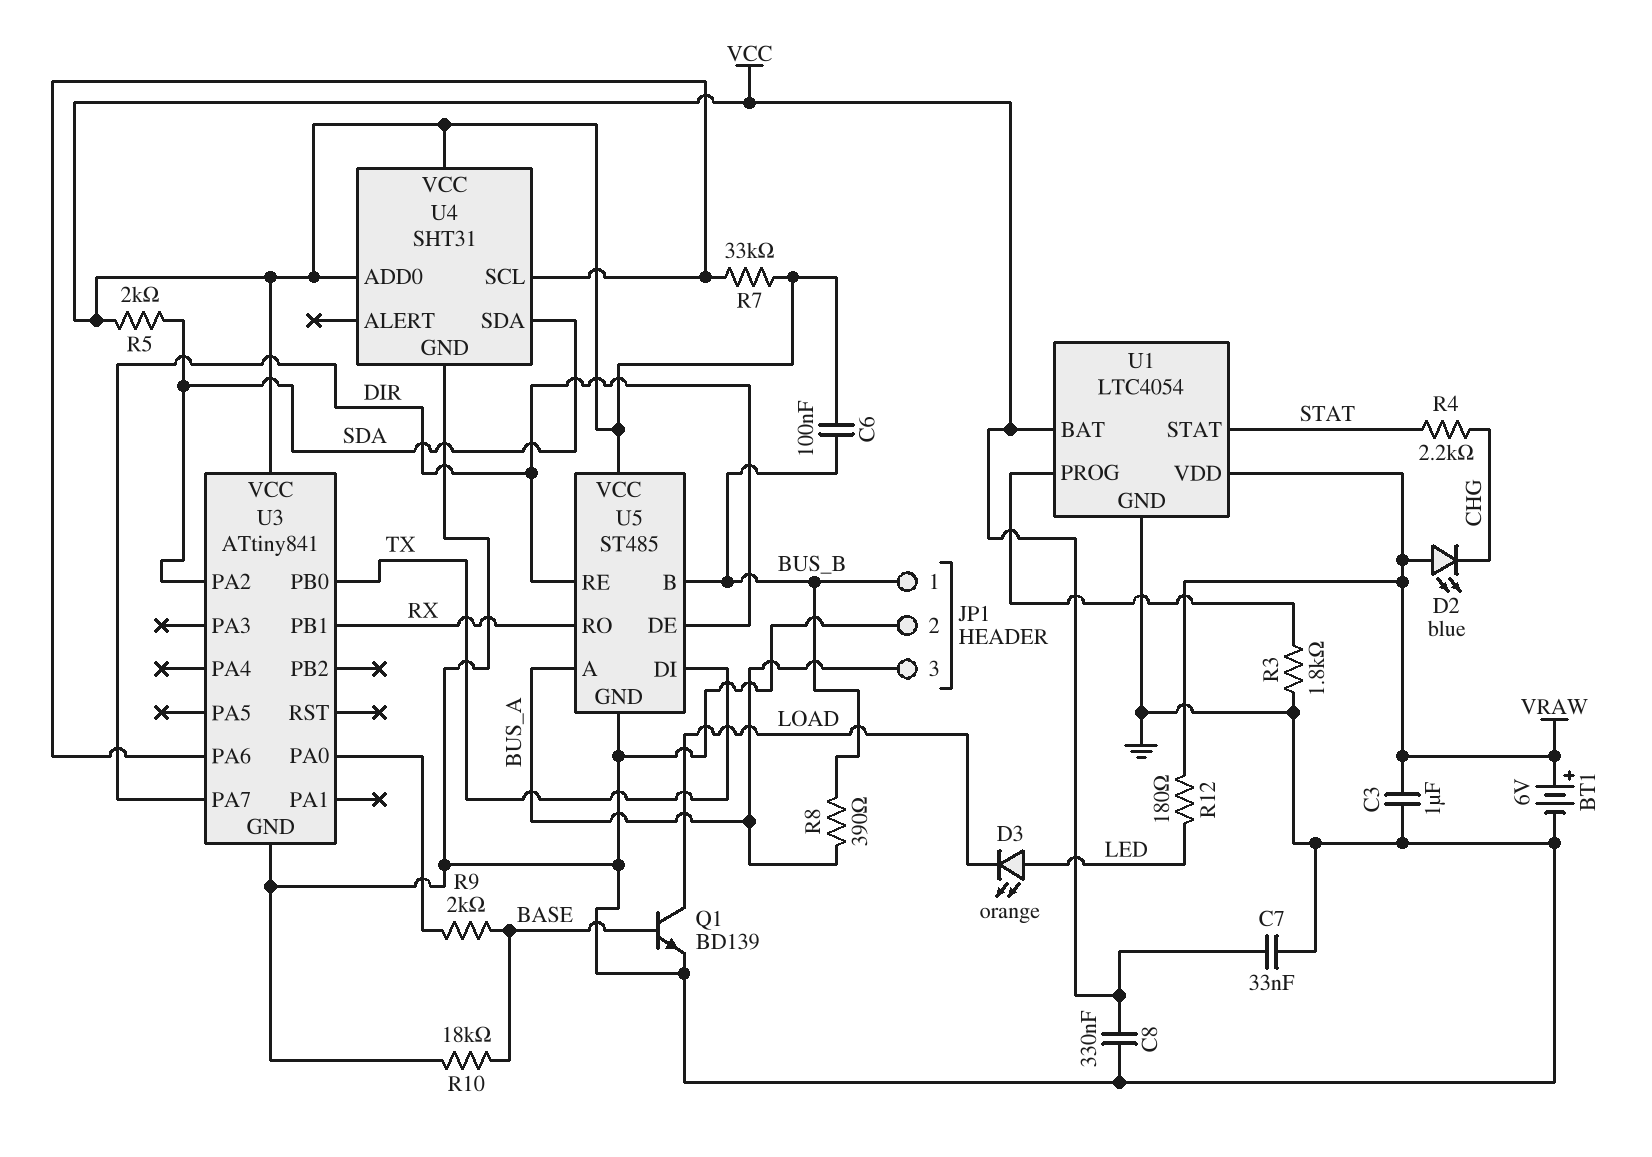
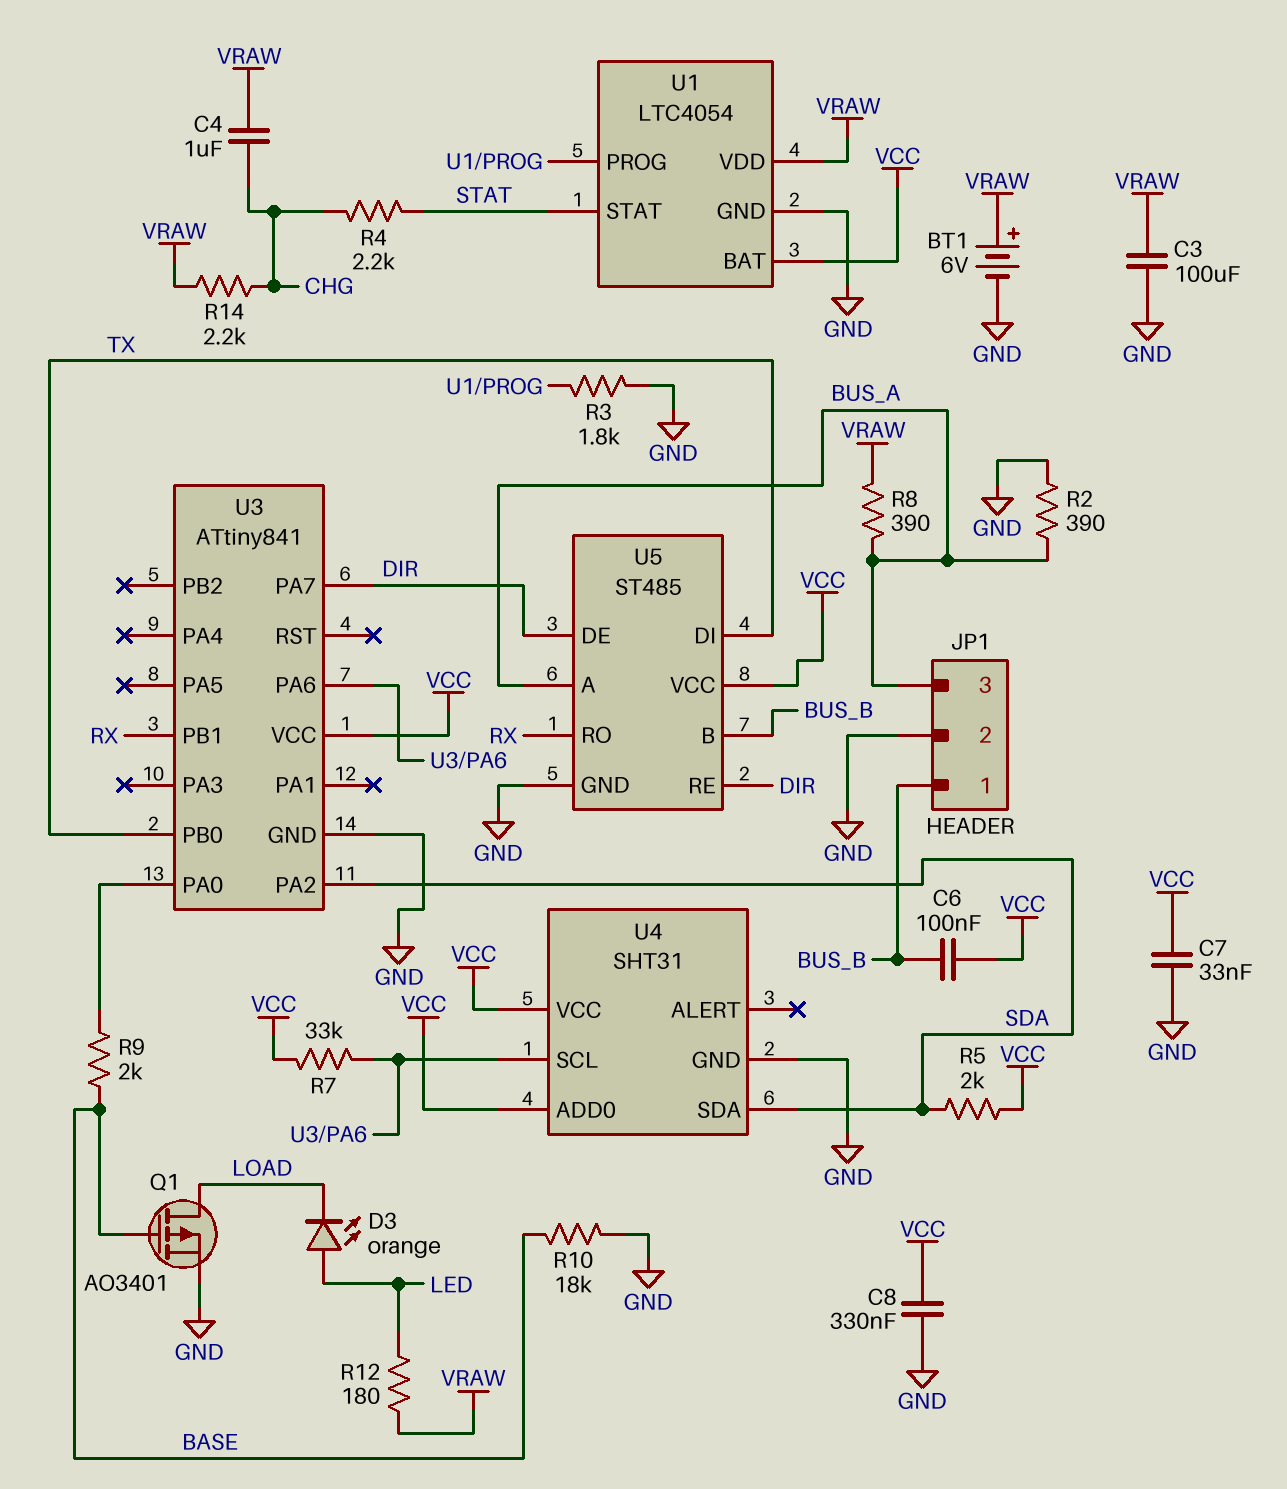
C3: 1uF (GND, VRAW) -> 100uF (GND, VRAW)
C4: none -> 1uF (CHG, VRAW)
D2: LED blue (A VRAW, K CHG) -> none
Q1: NPN BD139 (B BASE, C LOAD, E GND) -> PMOS AO3401 (G BASE, D LOAD, S GND)
R2: none -> 390 (BUS_A, GND)
R8: 390 (BUS_A, BUS_B) -> 390 (BUS_A, VRAW)
R14: none -> 2.2k (CHG, VRAW)

